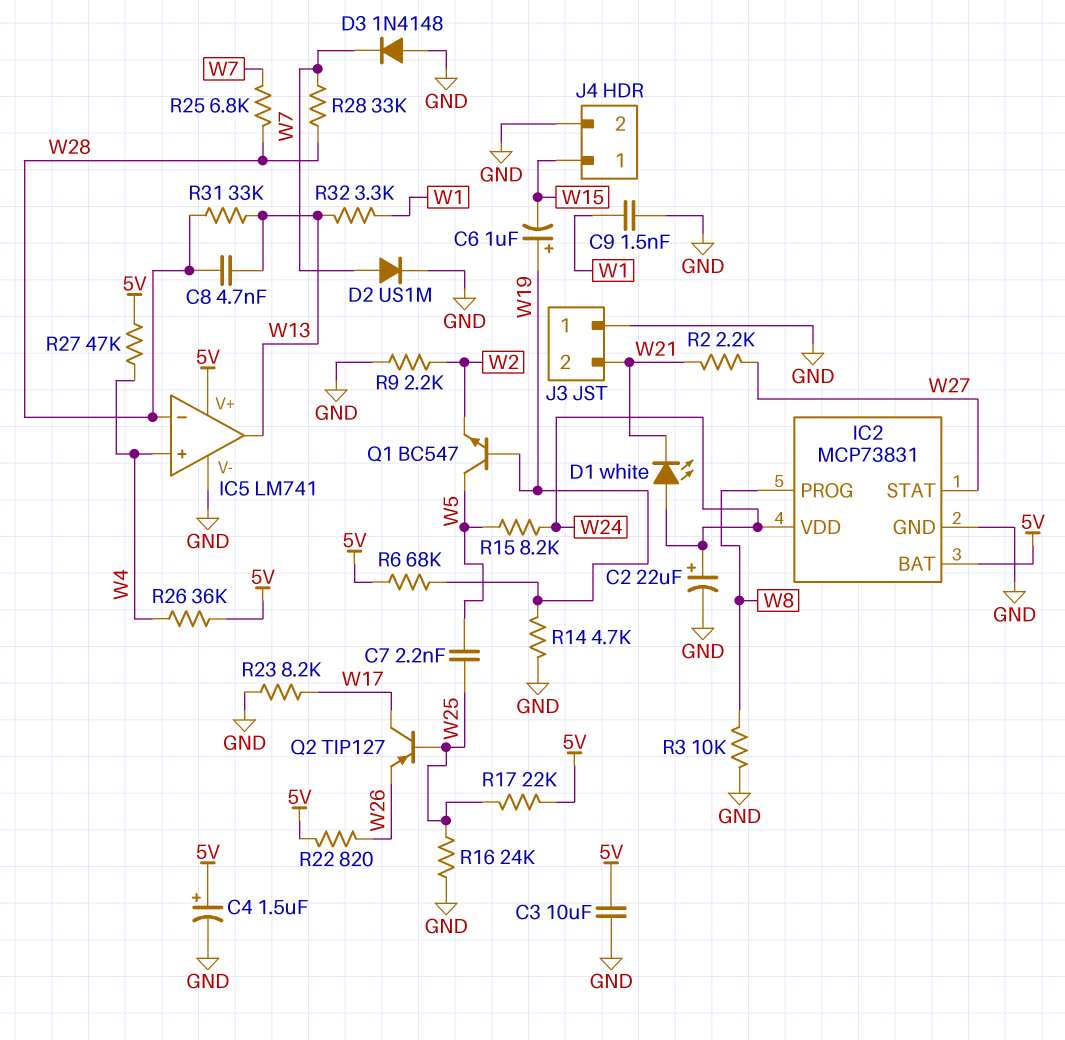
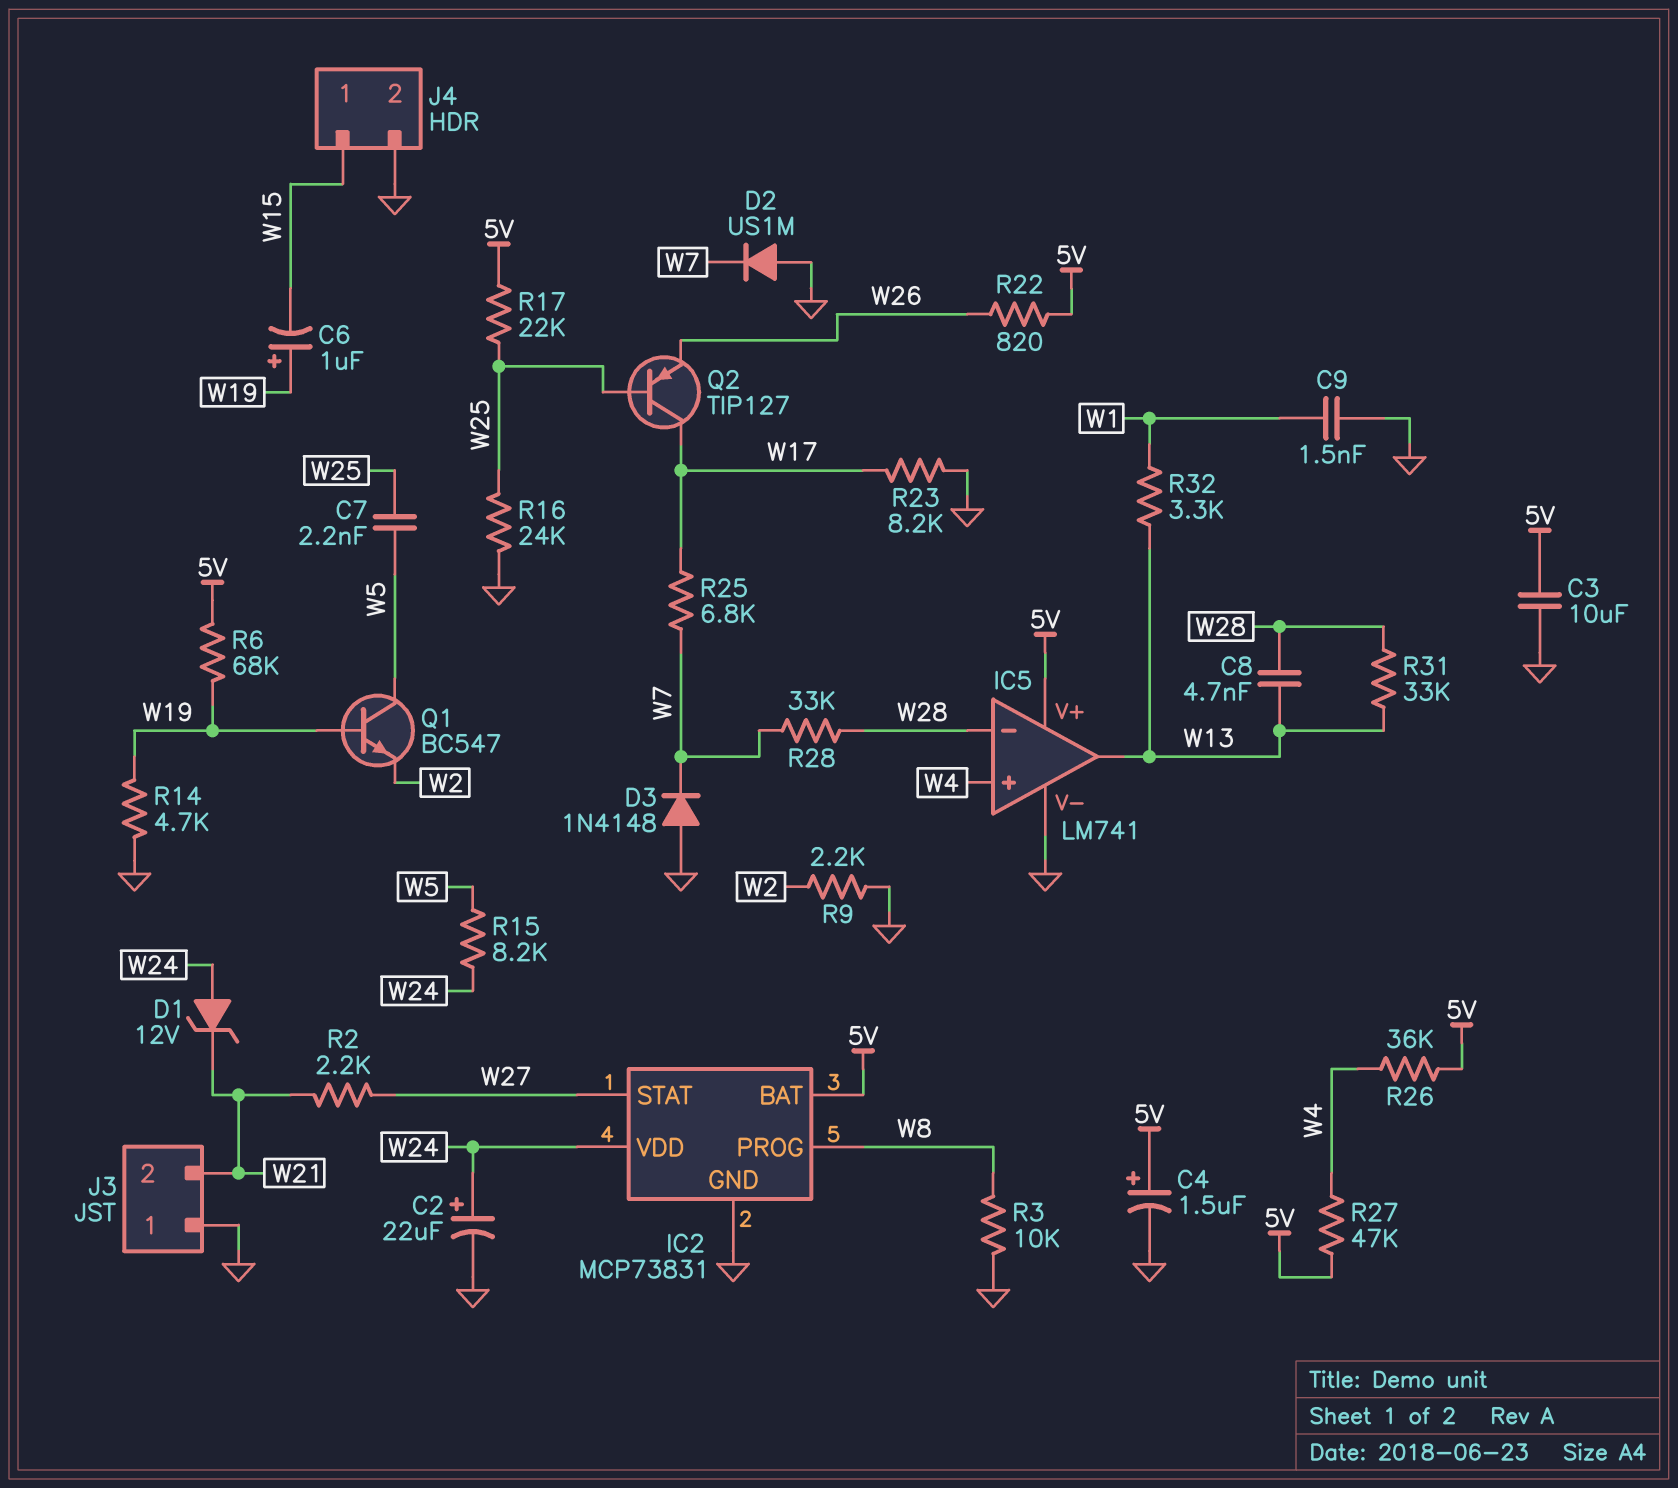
D1: LED white (A W24, K W21) -> zener 12V (A W24, K W21)
D2: diode US1M (A W7, K GND) -> diode US1M (A GND, K W7)
R25: 6.8k (W7, W28) -> 6.8k (W7, W17)

